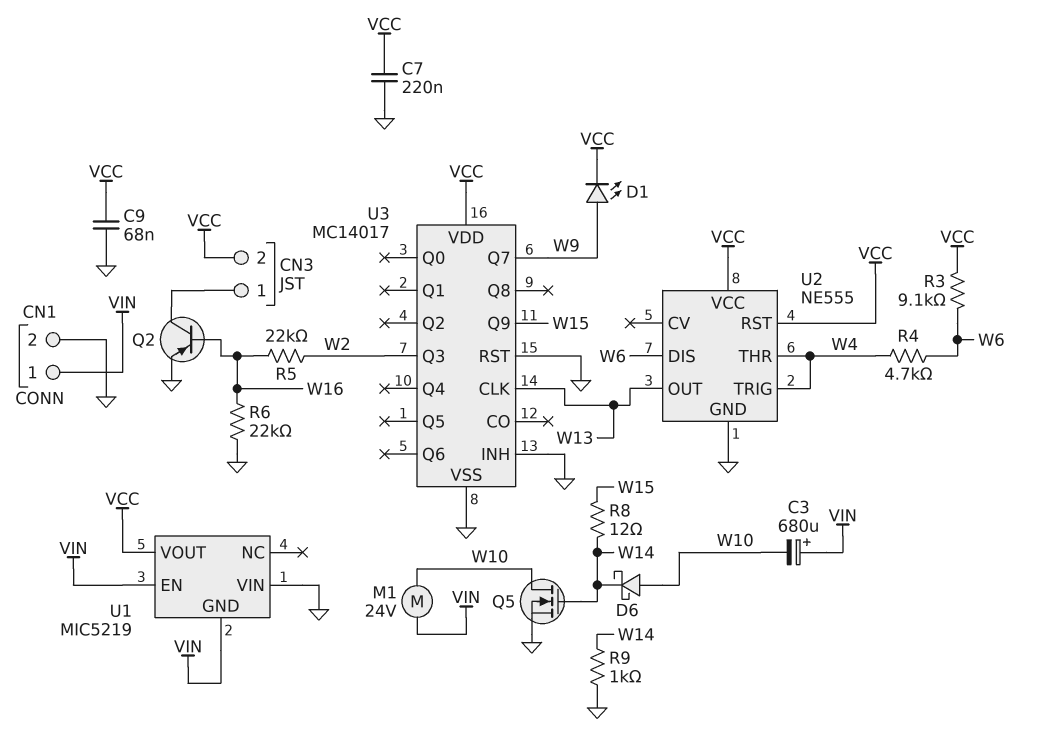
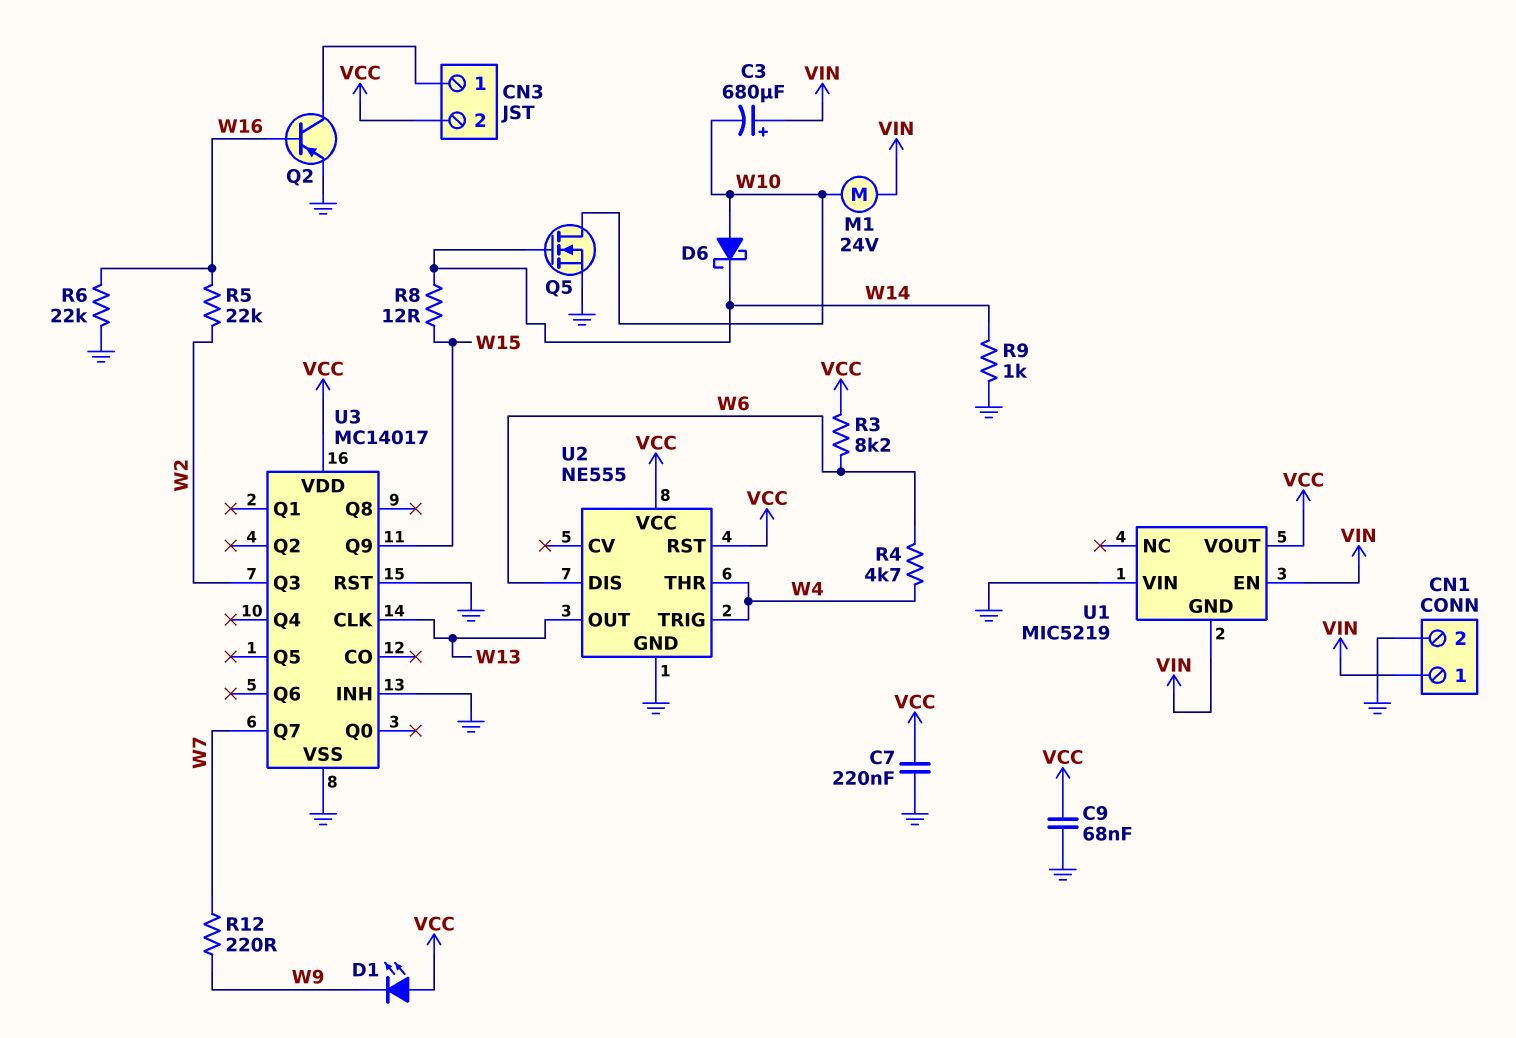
D1: LED (A W9, K VCC) -> LED (A VCC, K W9)
R3: 9.1k (VCC, W6) -> 8.2k (VCC, W6)
R12: none -> 220 (W7, W9)
U3 pin Q7: W9 -> W7

